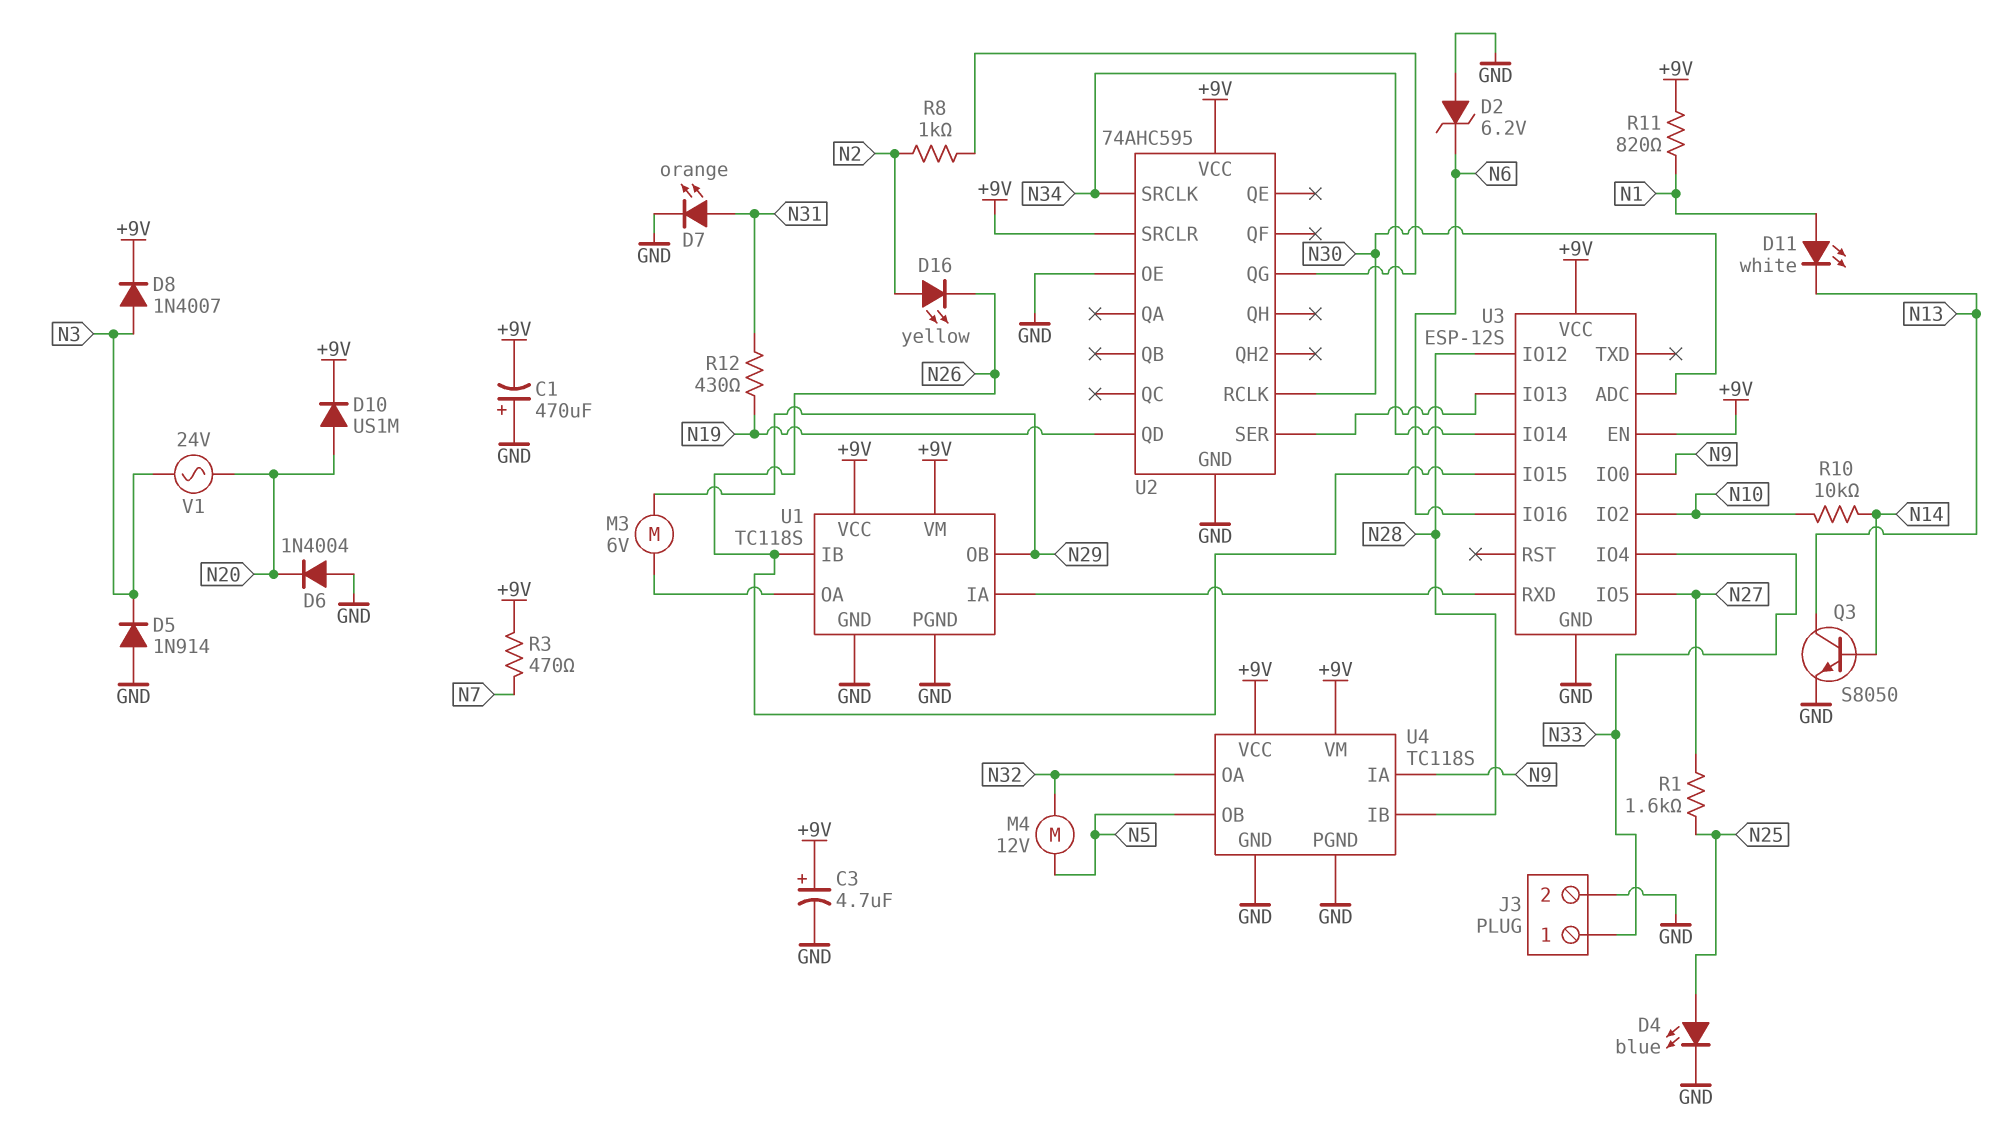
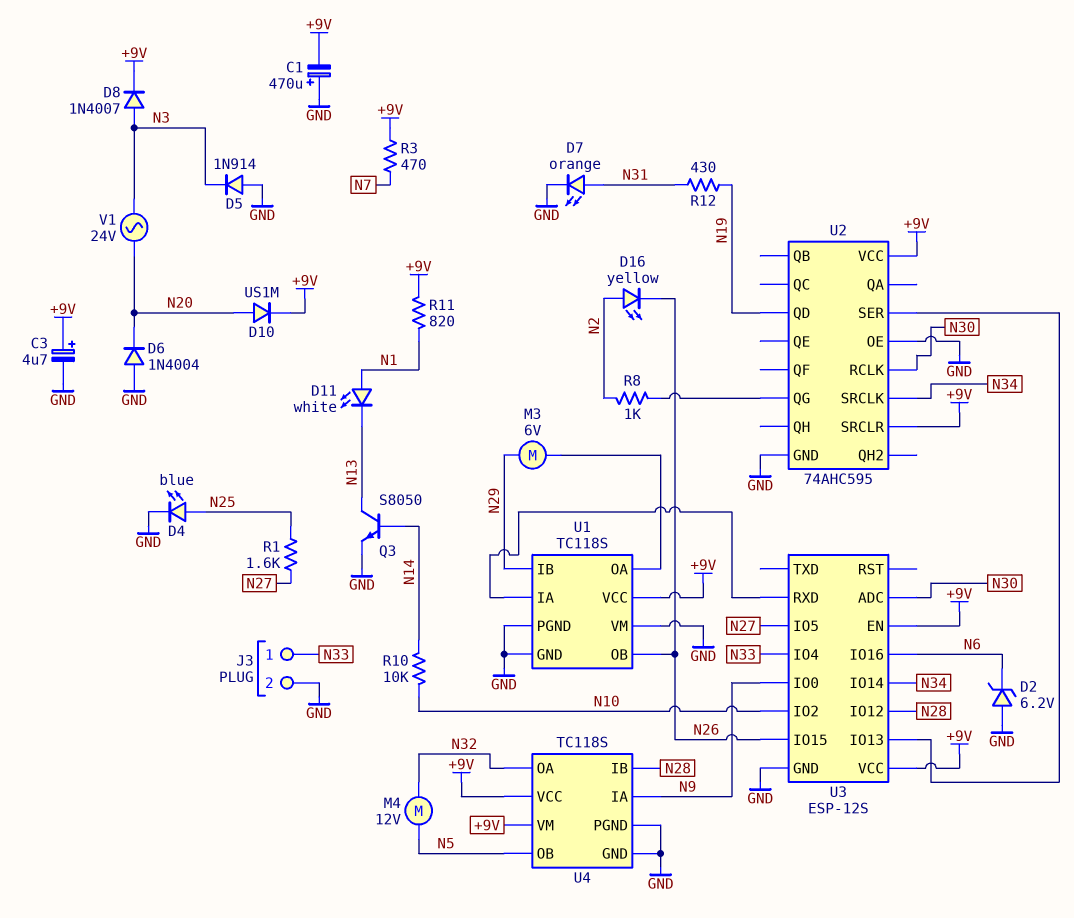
U1 pin IB: N26 -> N29
U1 pin OB: N29 -> N26
U1 pin VM: +9V -> GND

